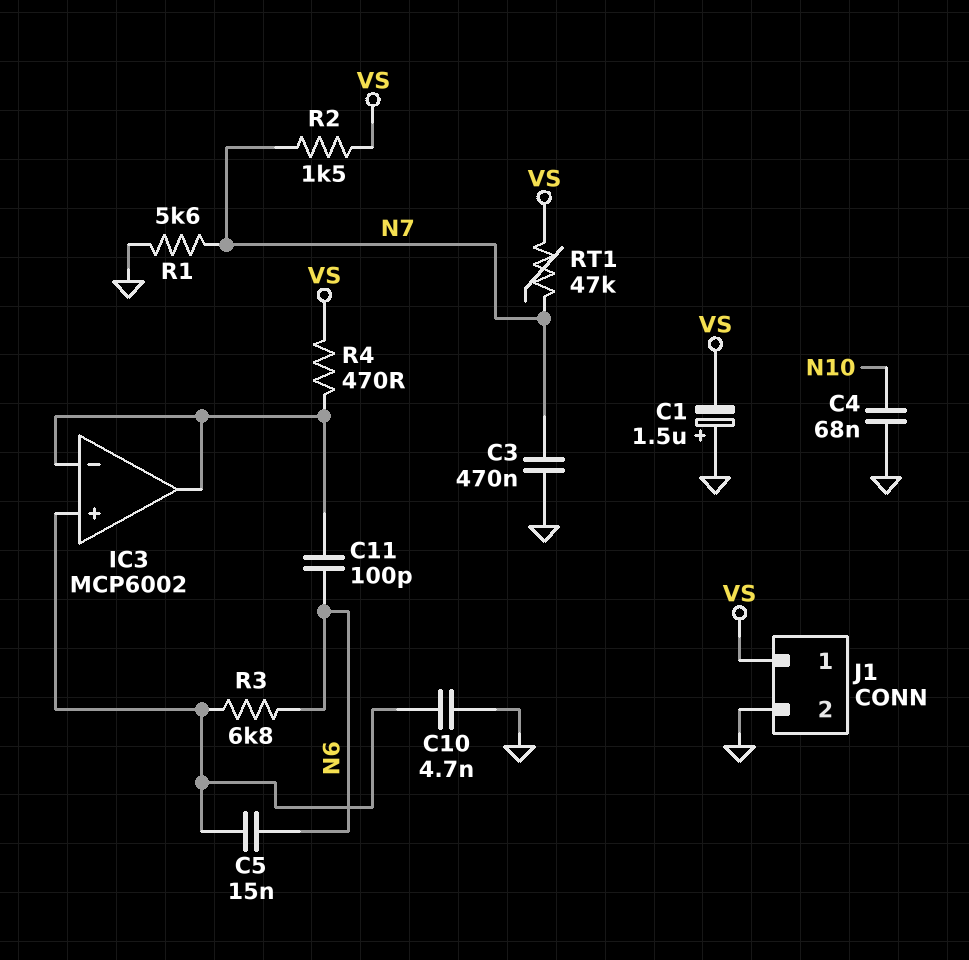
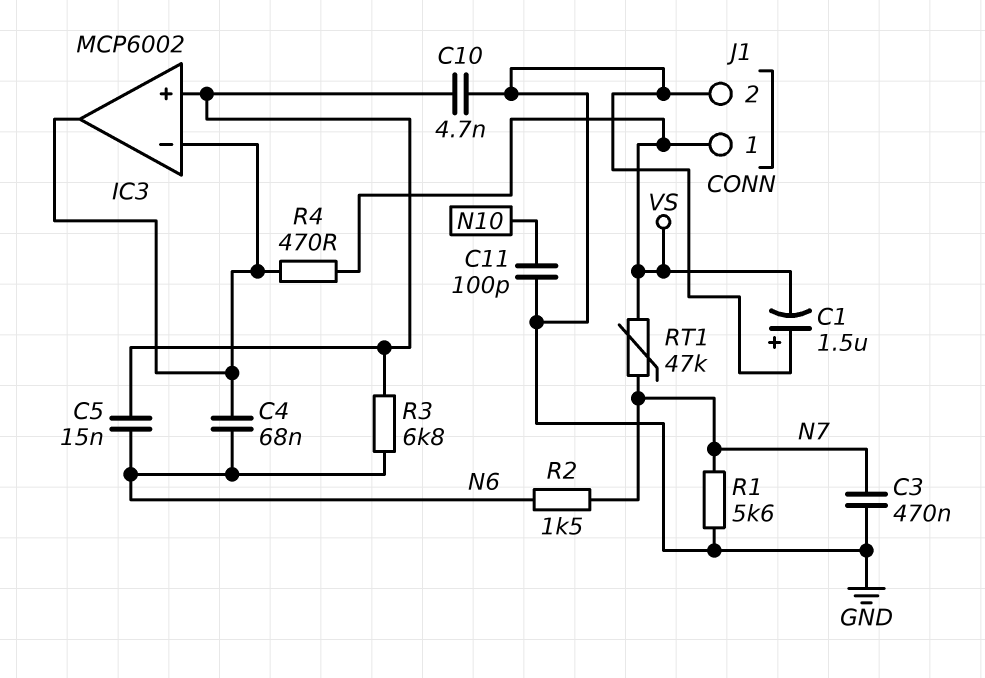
C4: 68nF (GND, N10) -> 68nF (IC3/in-, N6)
C11: 100pF (IC3/in-, N6) -> 100pF (GND, N10)
R2: 1.5k (N7, VS) -> 1.5k (N6, N7)

